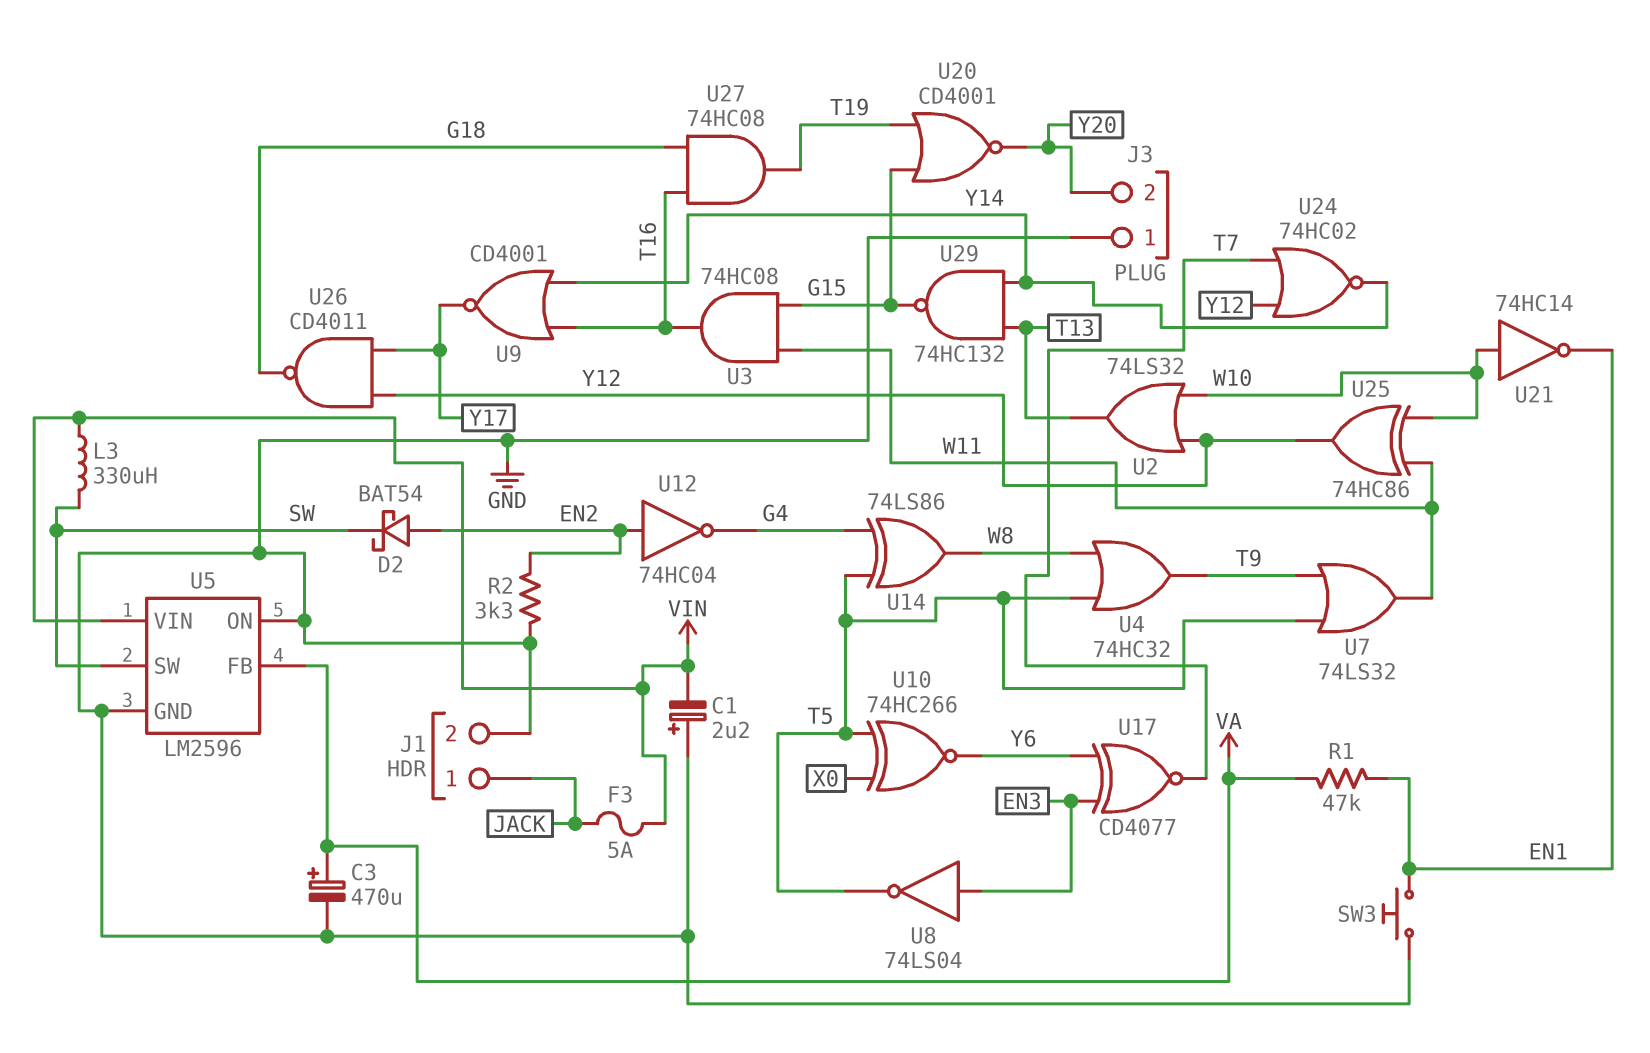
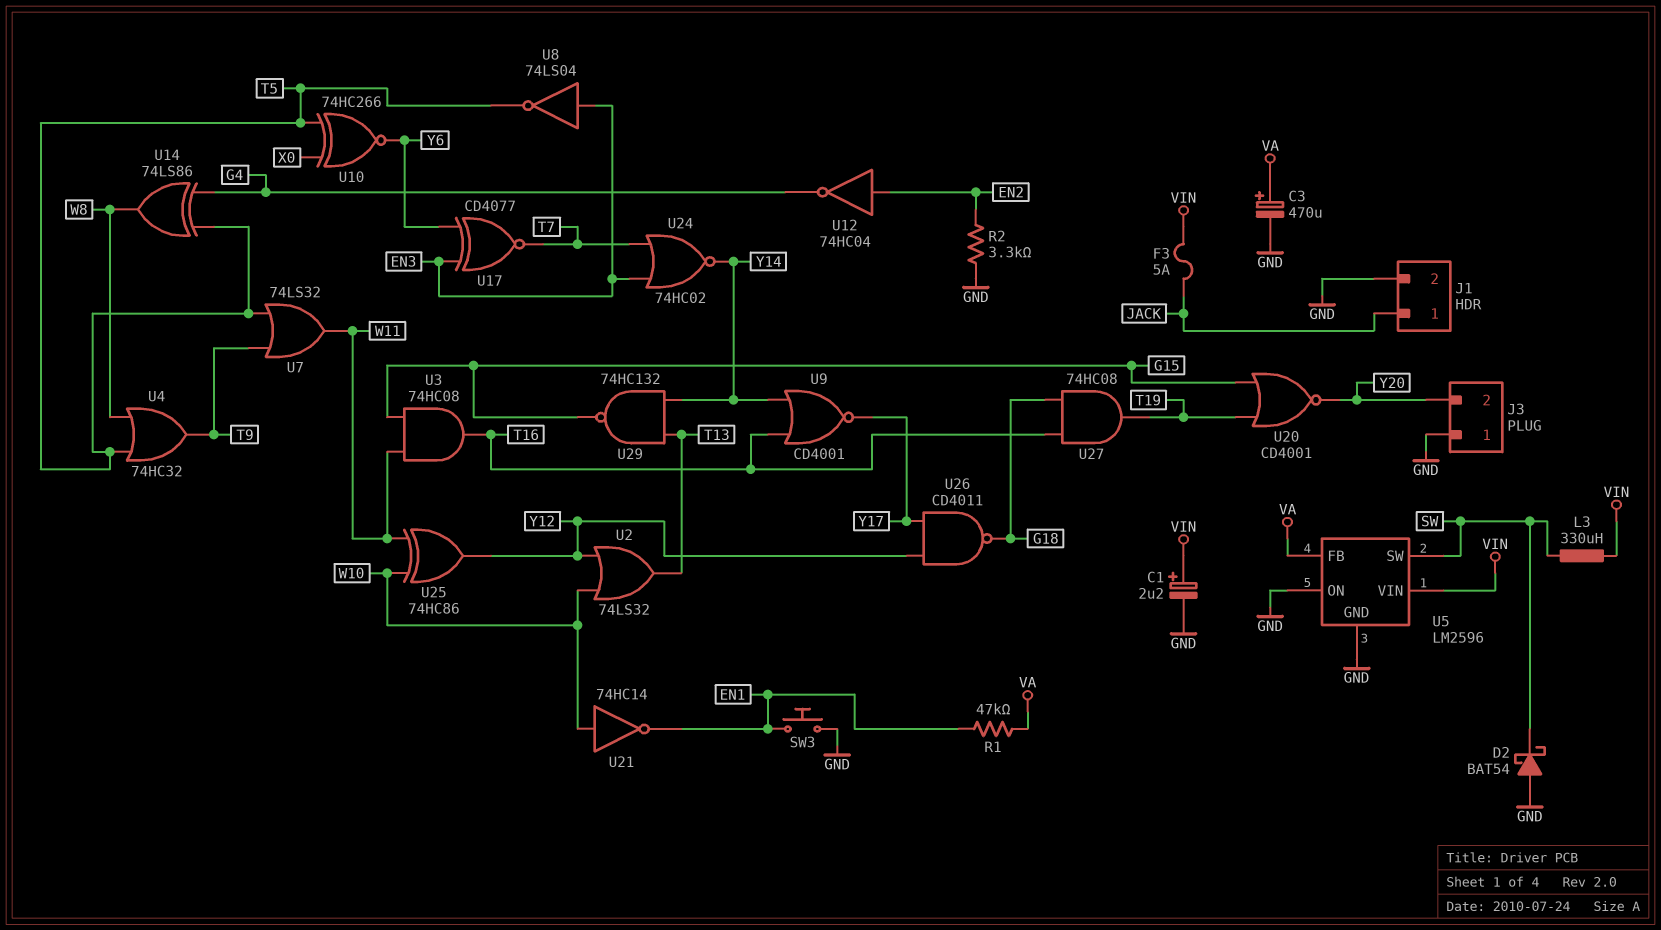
C1: 2.2uF (plus GND, minus VIN) -> 2.2uF (plus VIN, minus GND)
D2: schottky BAT54 (A EN2, K SW) -> schottky BAT54 (A GND, K SW)
U24: NOR 74HC02 (in T7, in Y12, out Y14) -> NOR 74HC02 (in EN3, in T7, out Y14)

